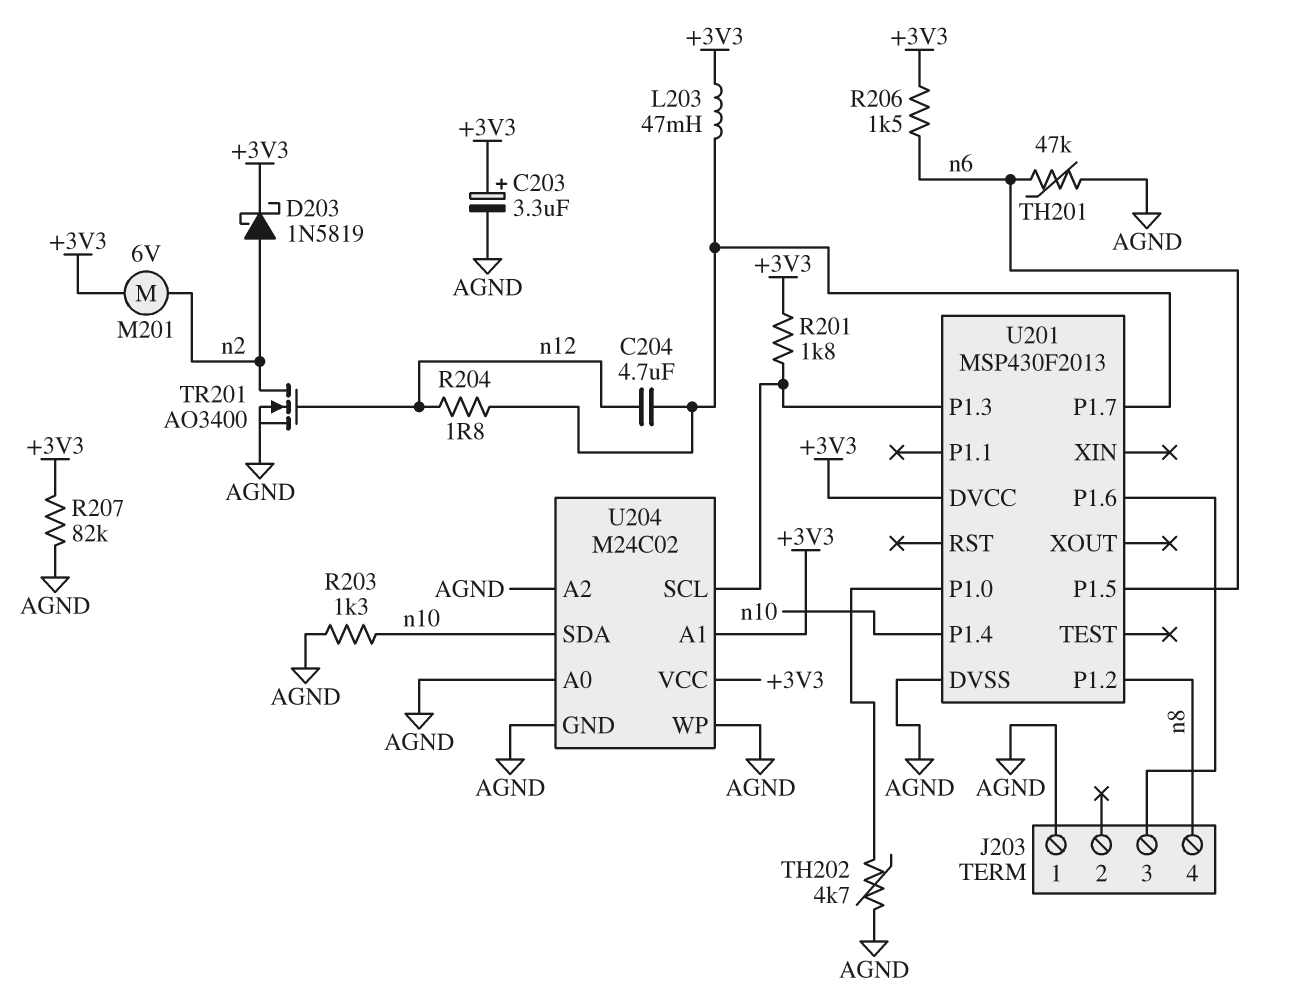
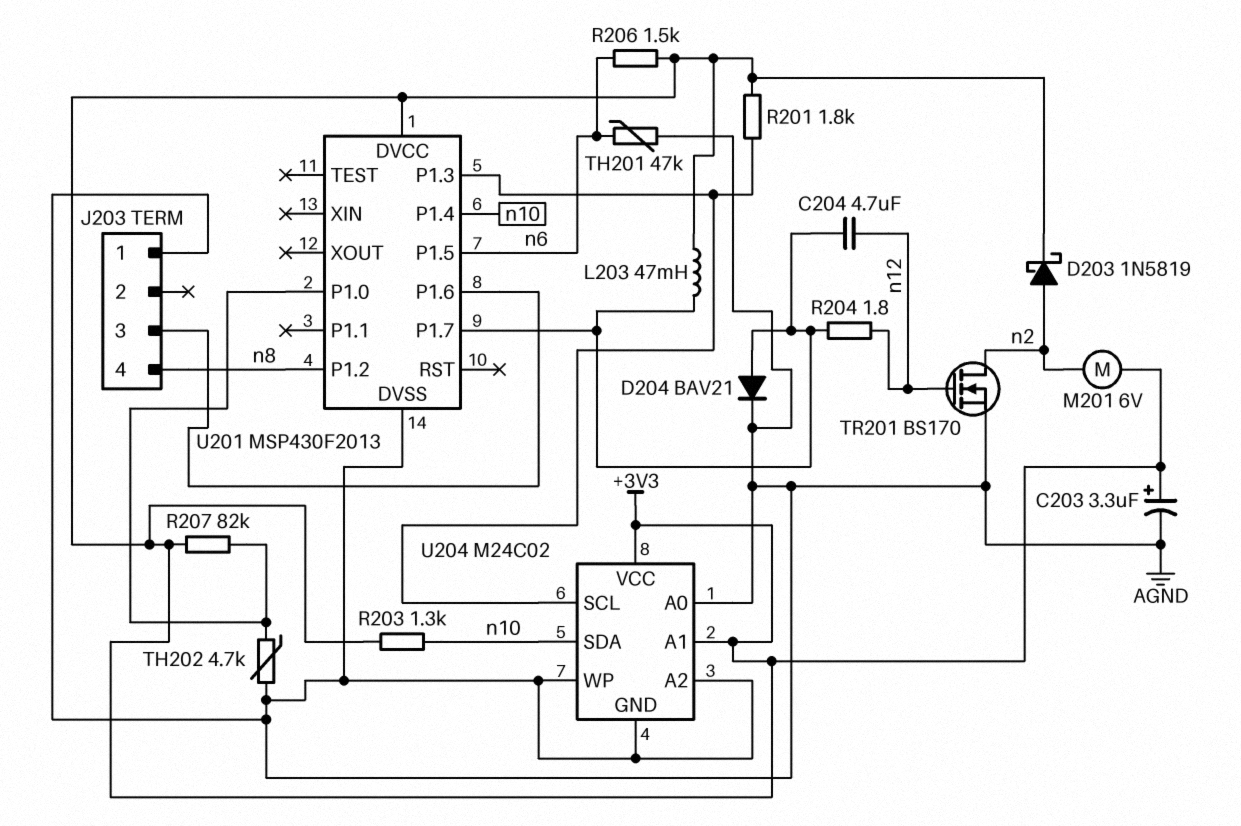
D204: none -> diode BAV21 (A U201/P1.7, K AGND)
R203: 1.3k (AGND, n10) -> 1.3k (+3V3, n10)
R207: 82k (+3V3, AGND) -> 82k (+3V3, U201/P1.0)
TR201: NMOS AO3400 (G n12, D n2, S AGND) -> NMOS BS170 (G n12, D n2, S AGND)

